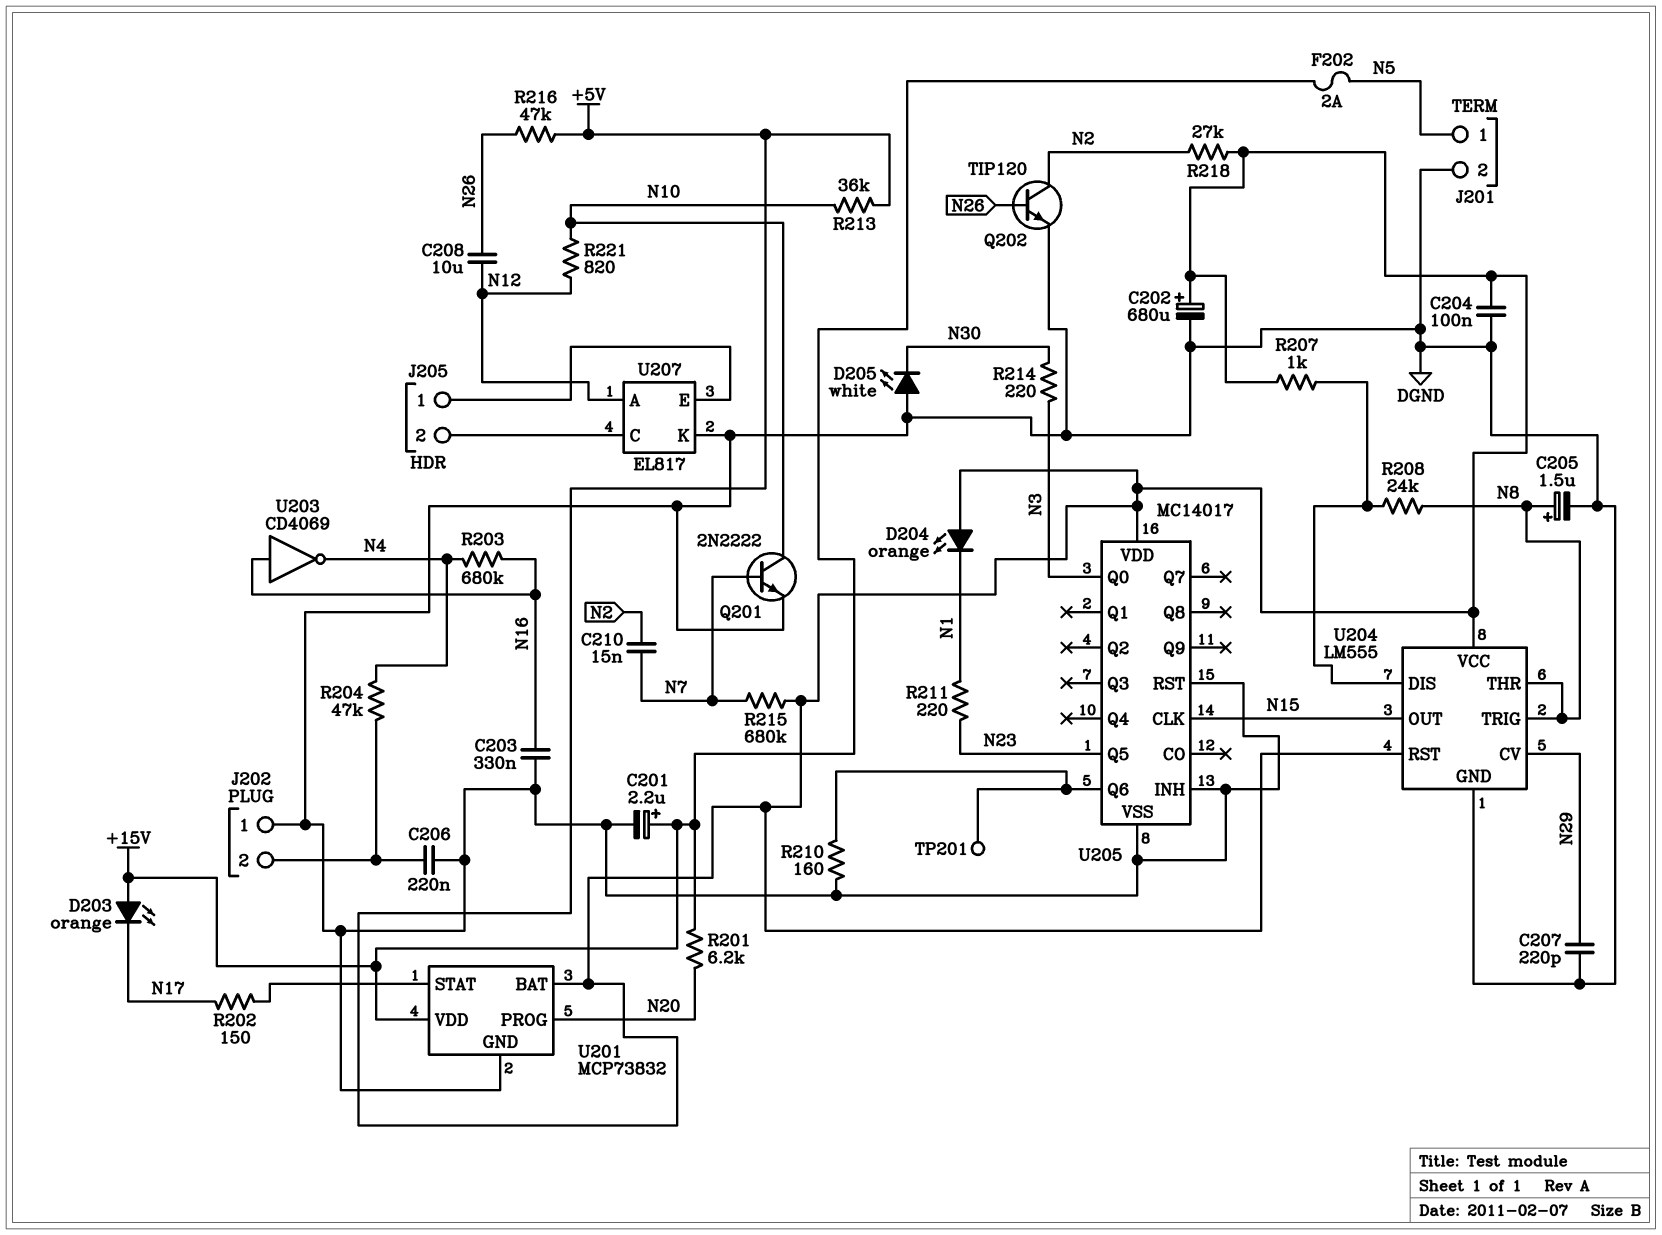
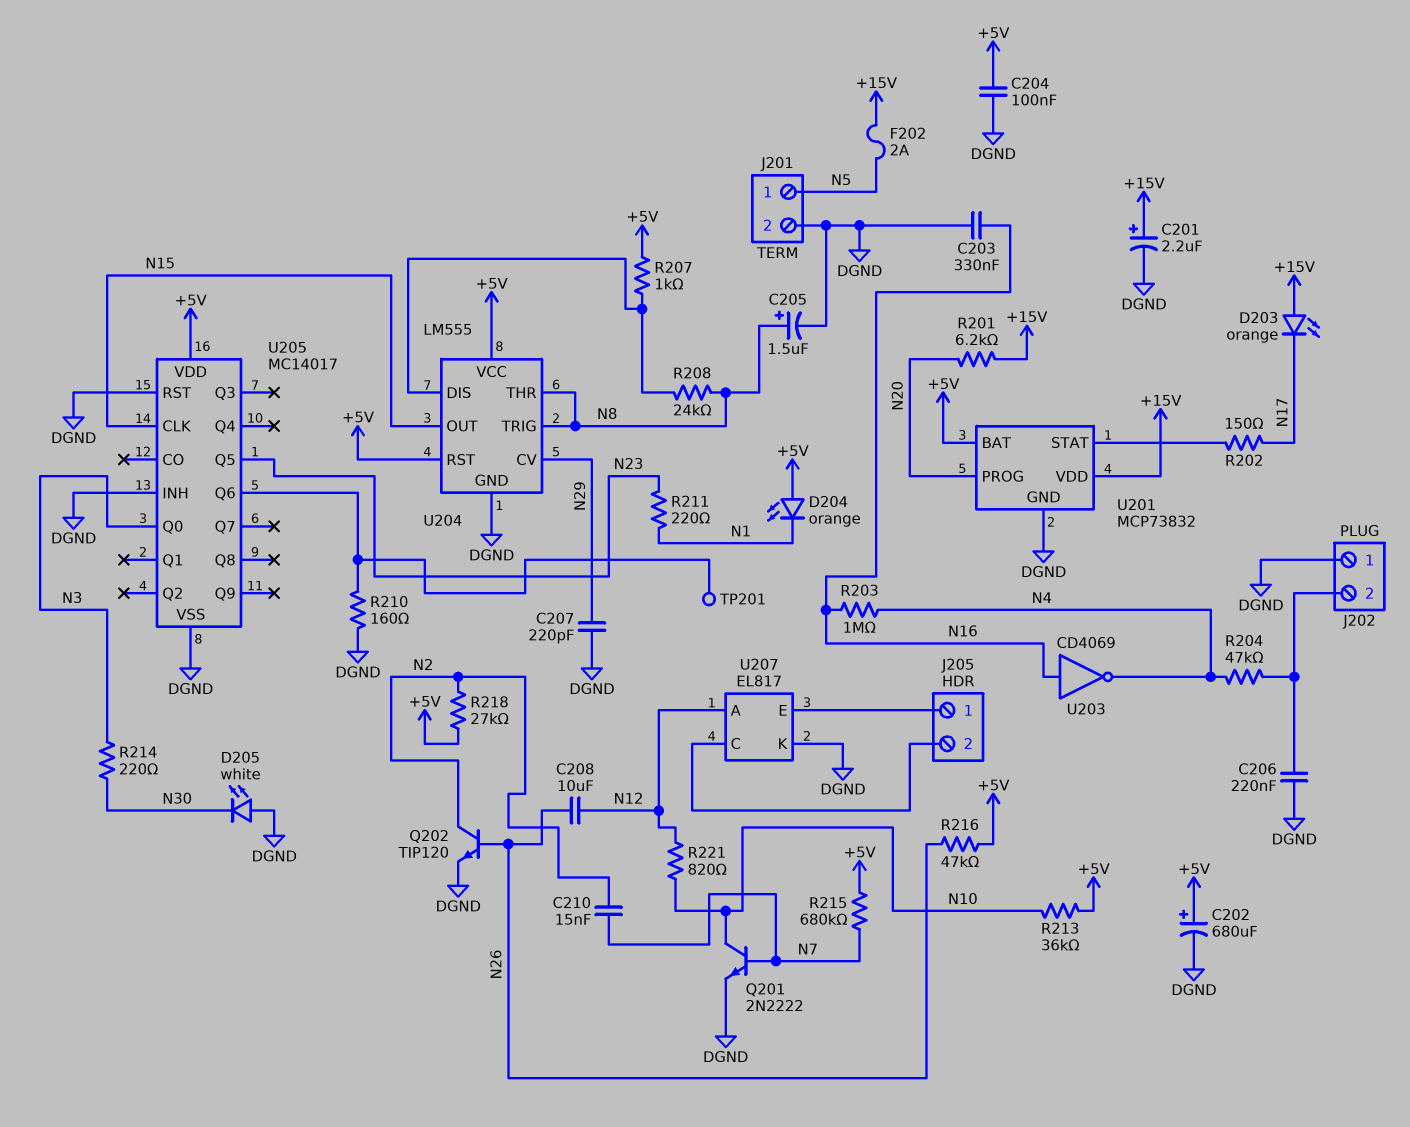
R203: 680k (N4, N16) -> 1M (N4, N16)

